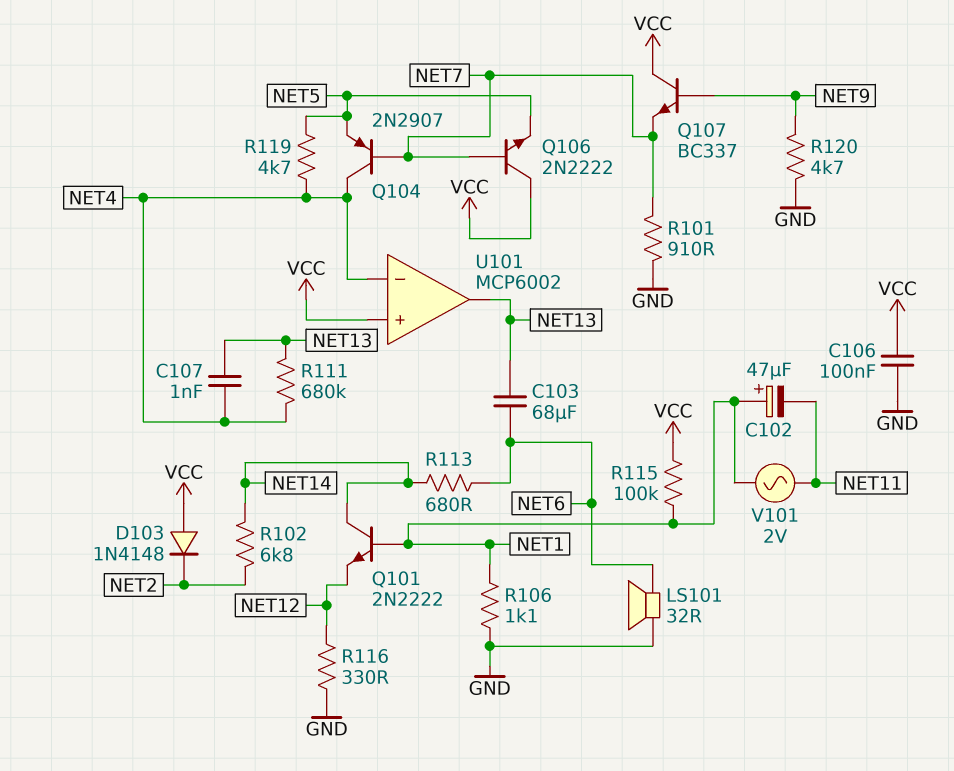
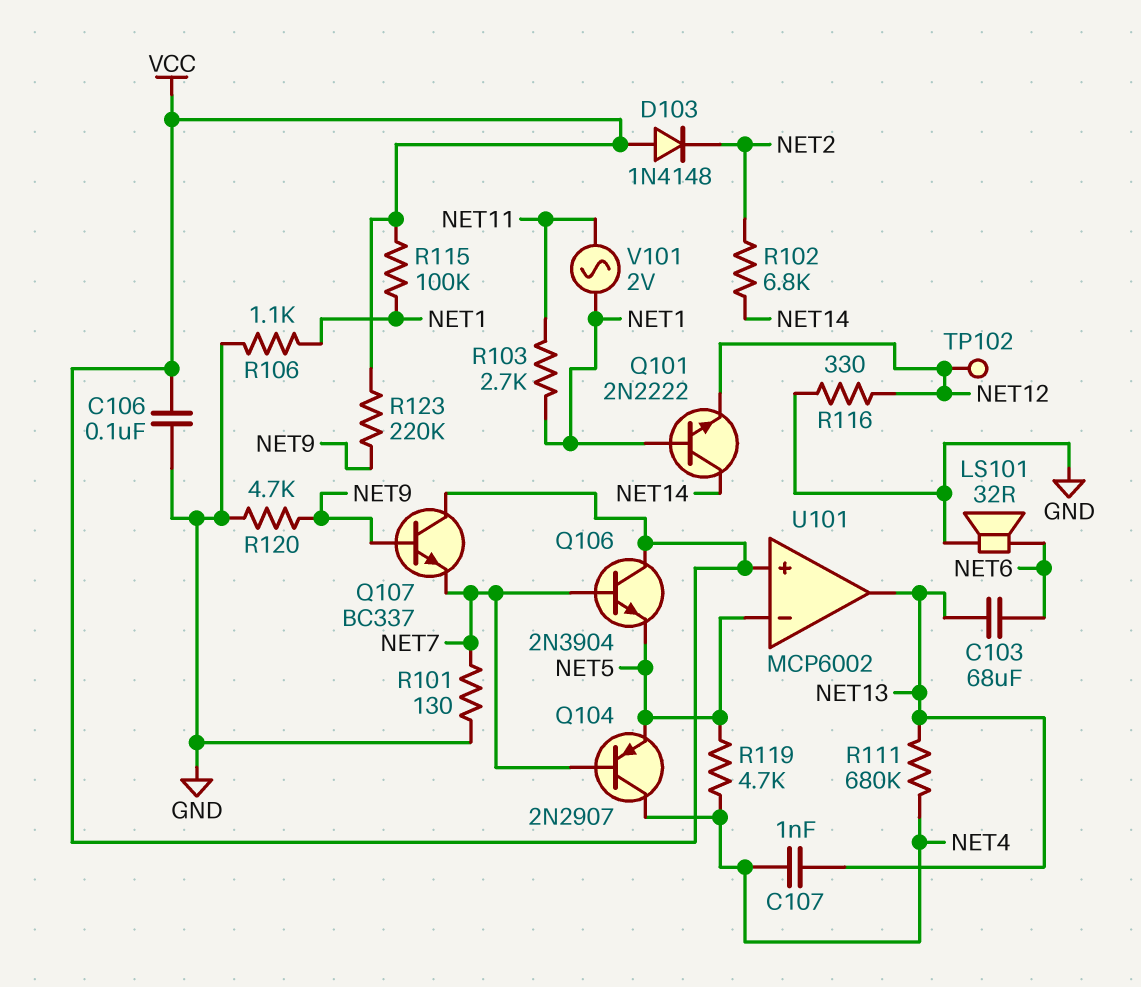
C102: 47uF (plus NET1, minus NET11) -> none
Q106: NPN 2N2222 (B NET7, C VCC, E NET5) -> NPN 2N3904 (B NET7, C VCC, E NET5)
R101: 910 (GND, NET7) -> 130 (GND, NET7)
R103: none -> 2.7k (NET1, NET11)
R113: 680 (NET6, NET14) -> none
R123: none -> 220k (NET9, VCC)
TP102: none -> test point (NET12)
U101 pin in-: NET4 -> NET5

